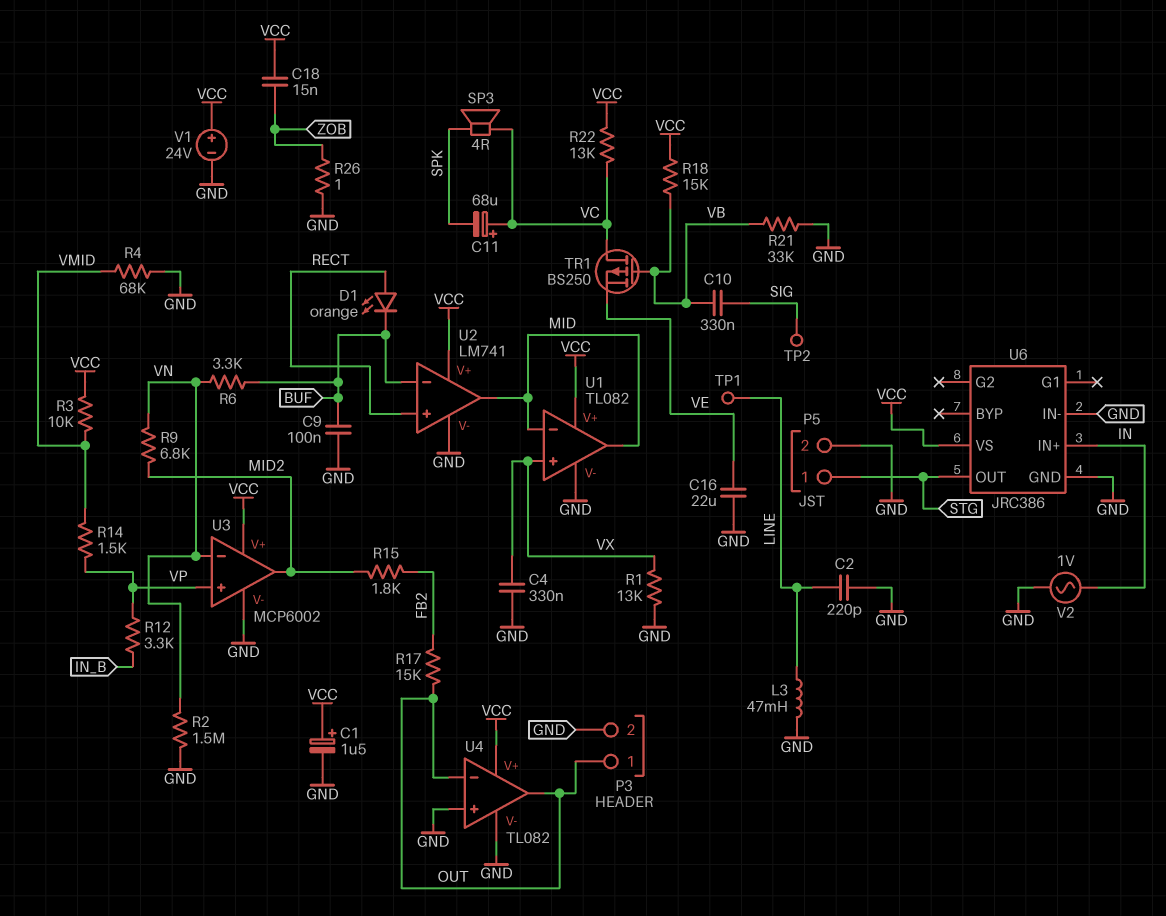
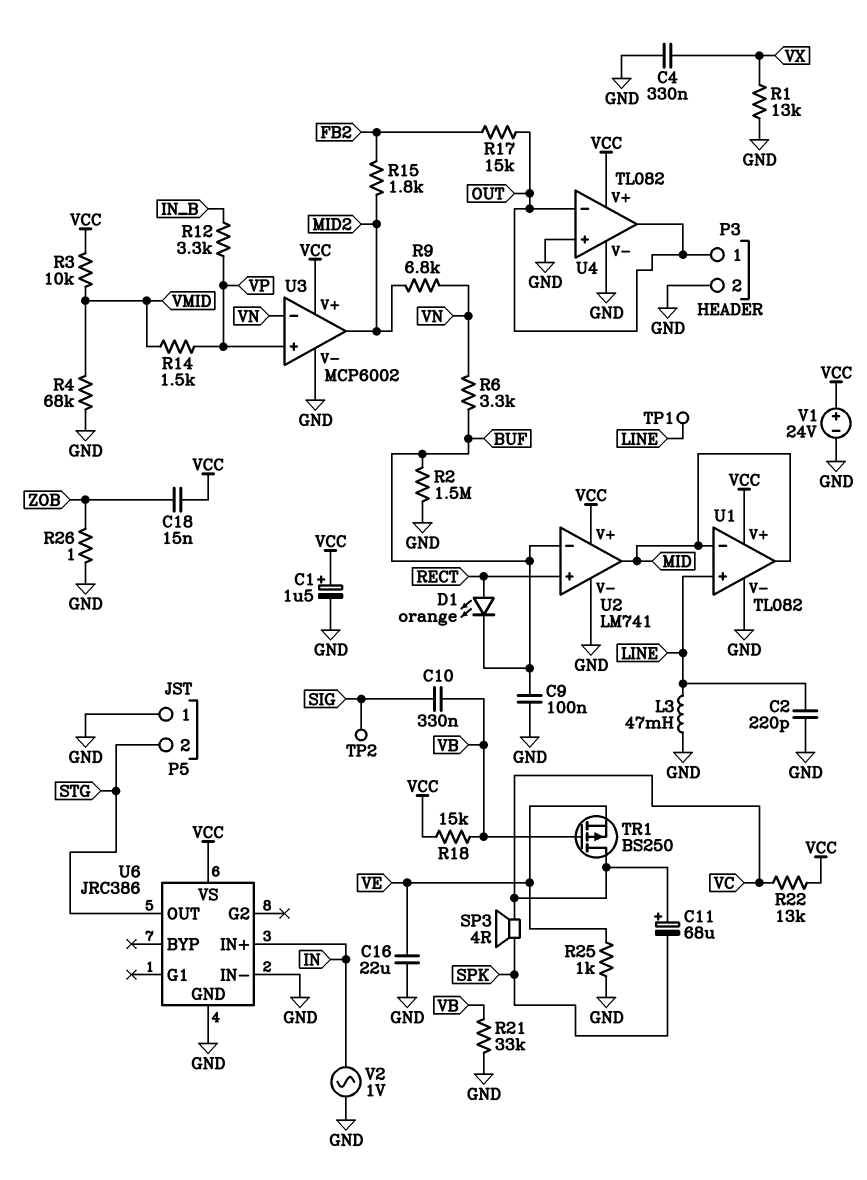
P5 pin 1: STG -> GND
P5 pin 2: GND -> STG
R2: 1.5M (GND, VN) -> 1.5M (BUF, GND)
R25: none -> 1k (GND, VE)
U1 pin in+: VX -> LINE

